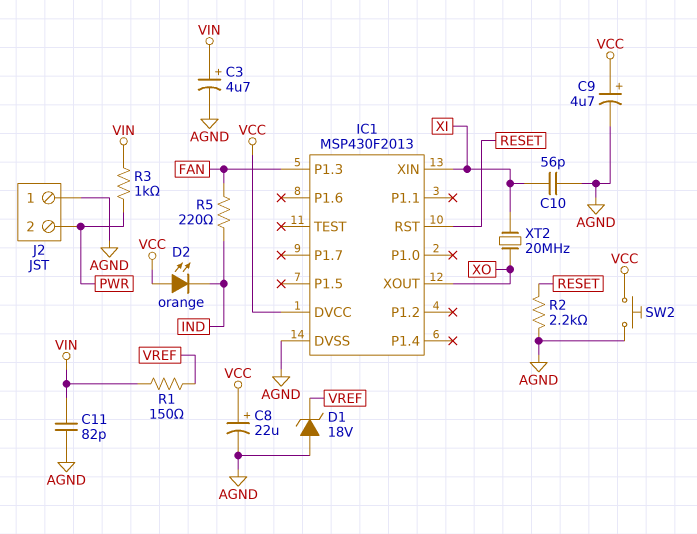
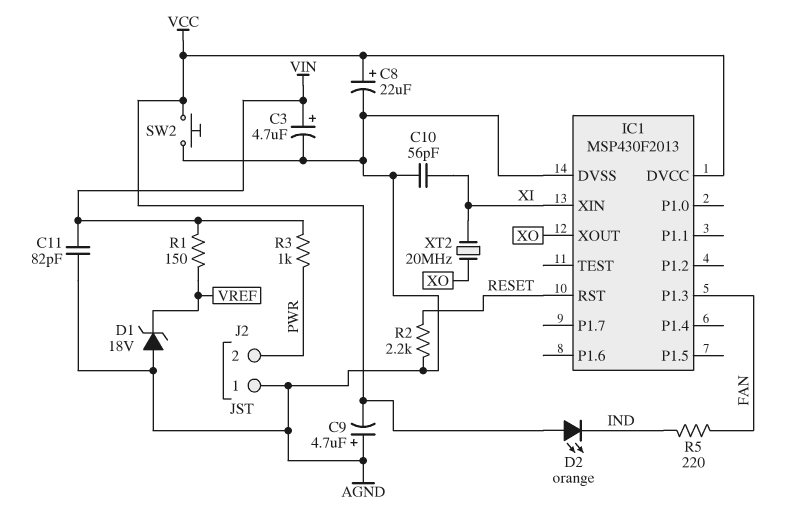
C9: 4.7uF (plus VCC, minus AGND) -> 4.7uF (plus AGND, minus VCC)

